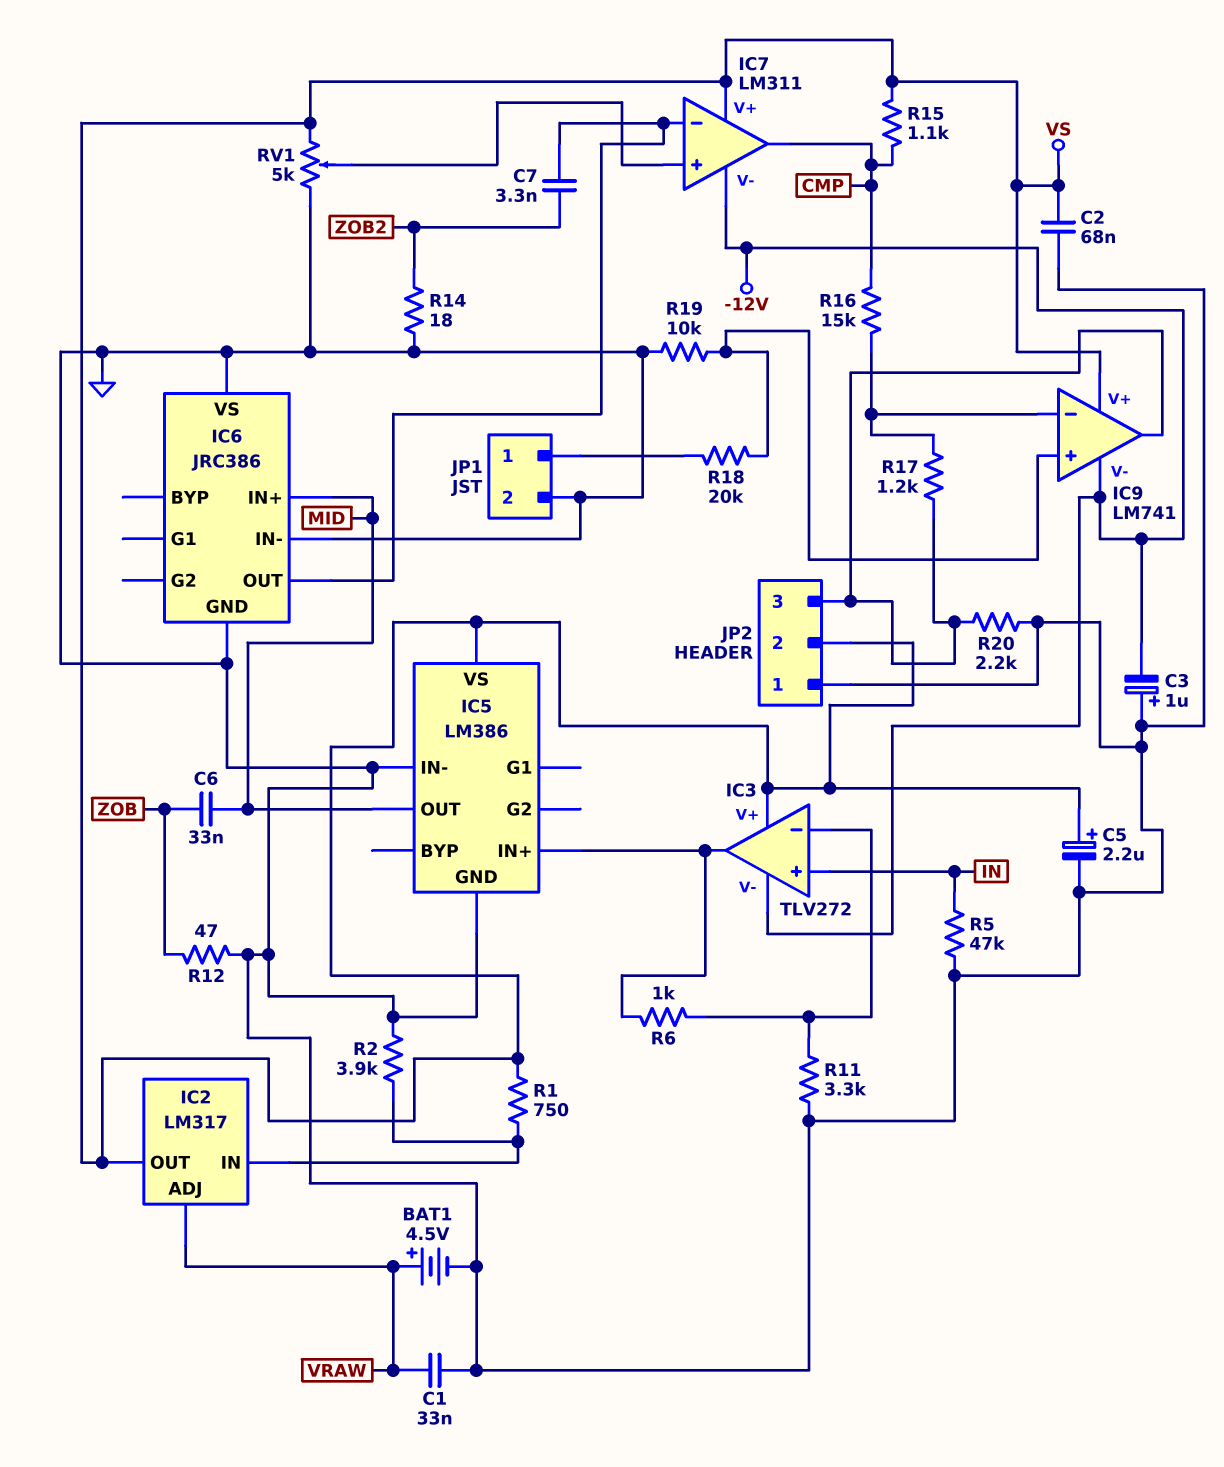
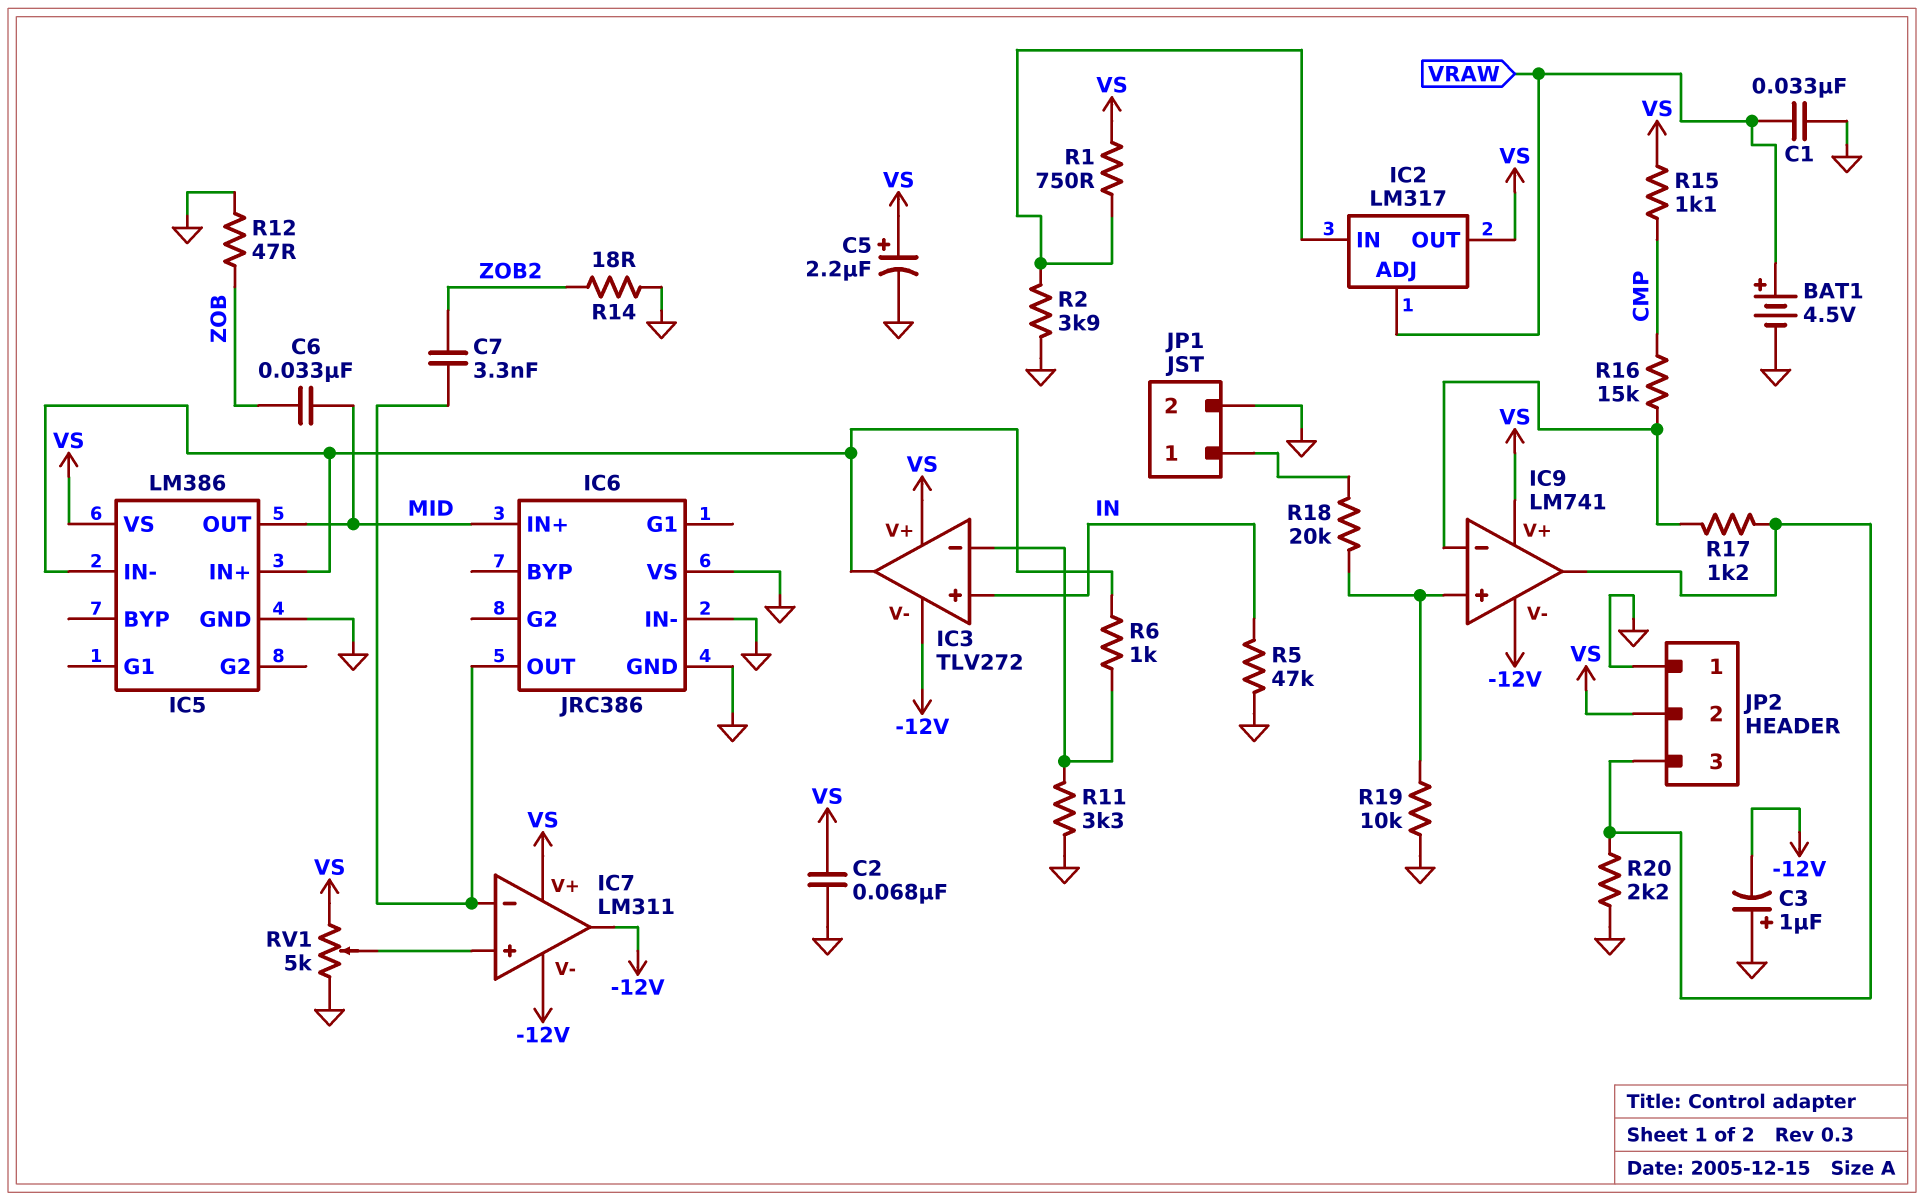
IC5 pin IN-: GND -> IC3/out
IC7 pin out: CMP -> -12V

